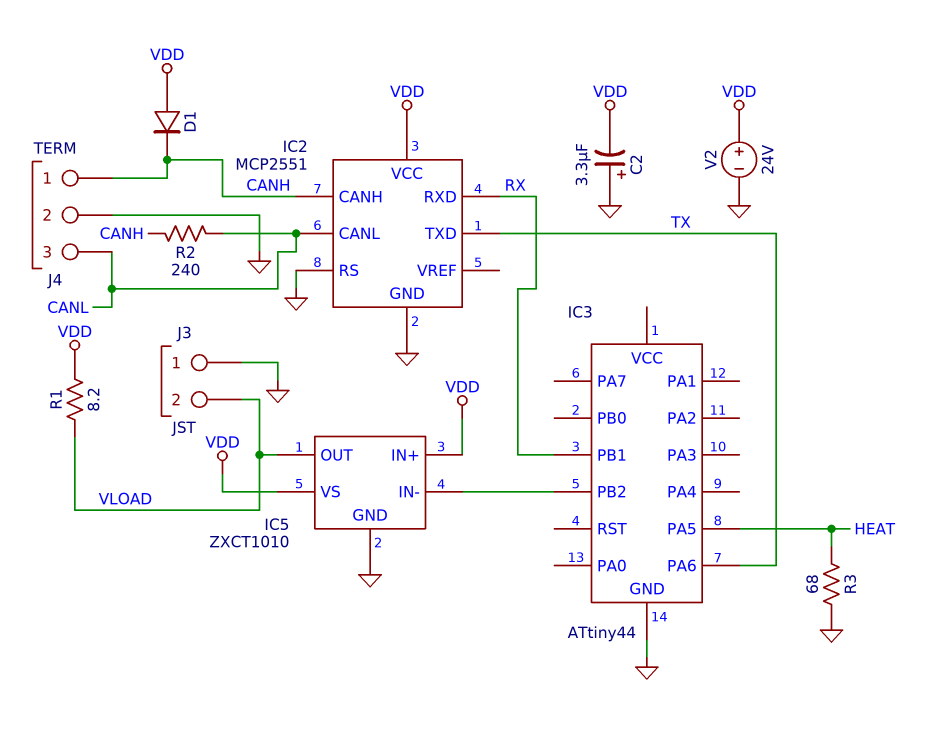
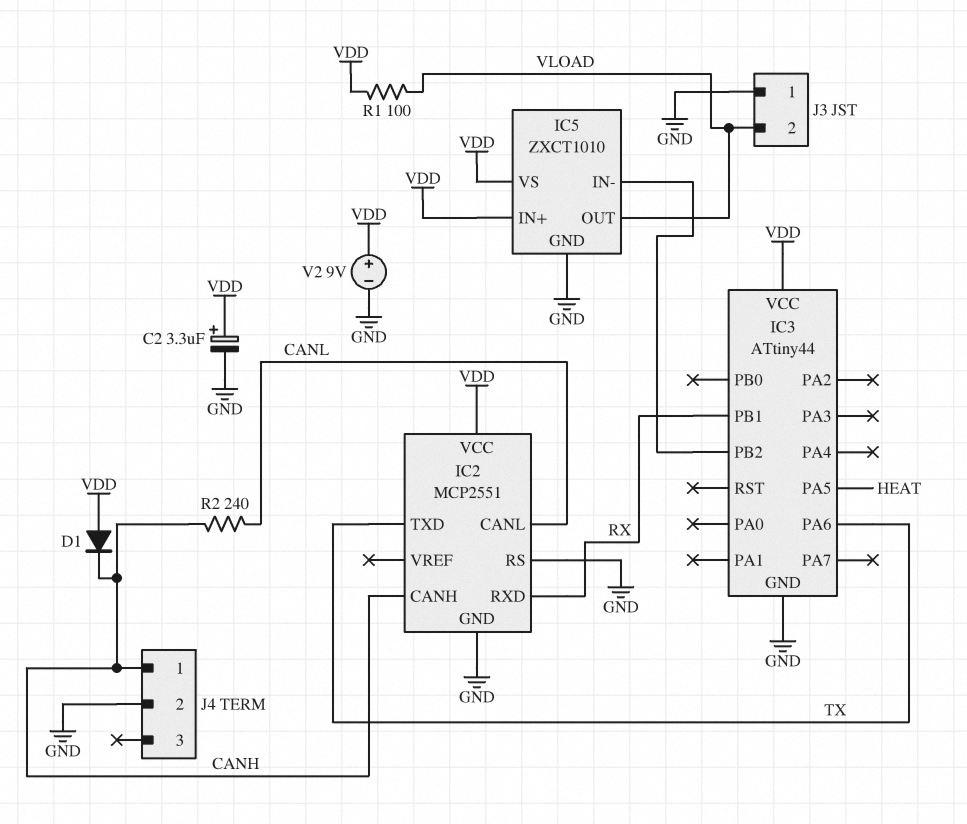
C2: 3.3uF (plus GND, minus VDD) -> 3.3uF (plus VDD, minus GND)
IC3 pin VCC: none -> VDD
J4 pin 3: CANL -> none
R1: 8.2 (VDD, VLOAD) -> 100 (VDD, VLOAD)
R3: 68 (GND, HEAT) -> none
V2: 24V (plus VDD, minus GND) -> 9V (plus VDD, minus GND)

